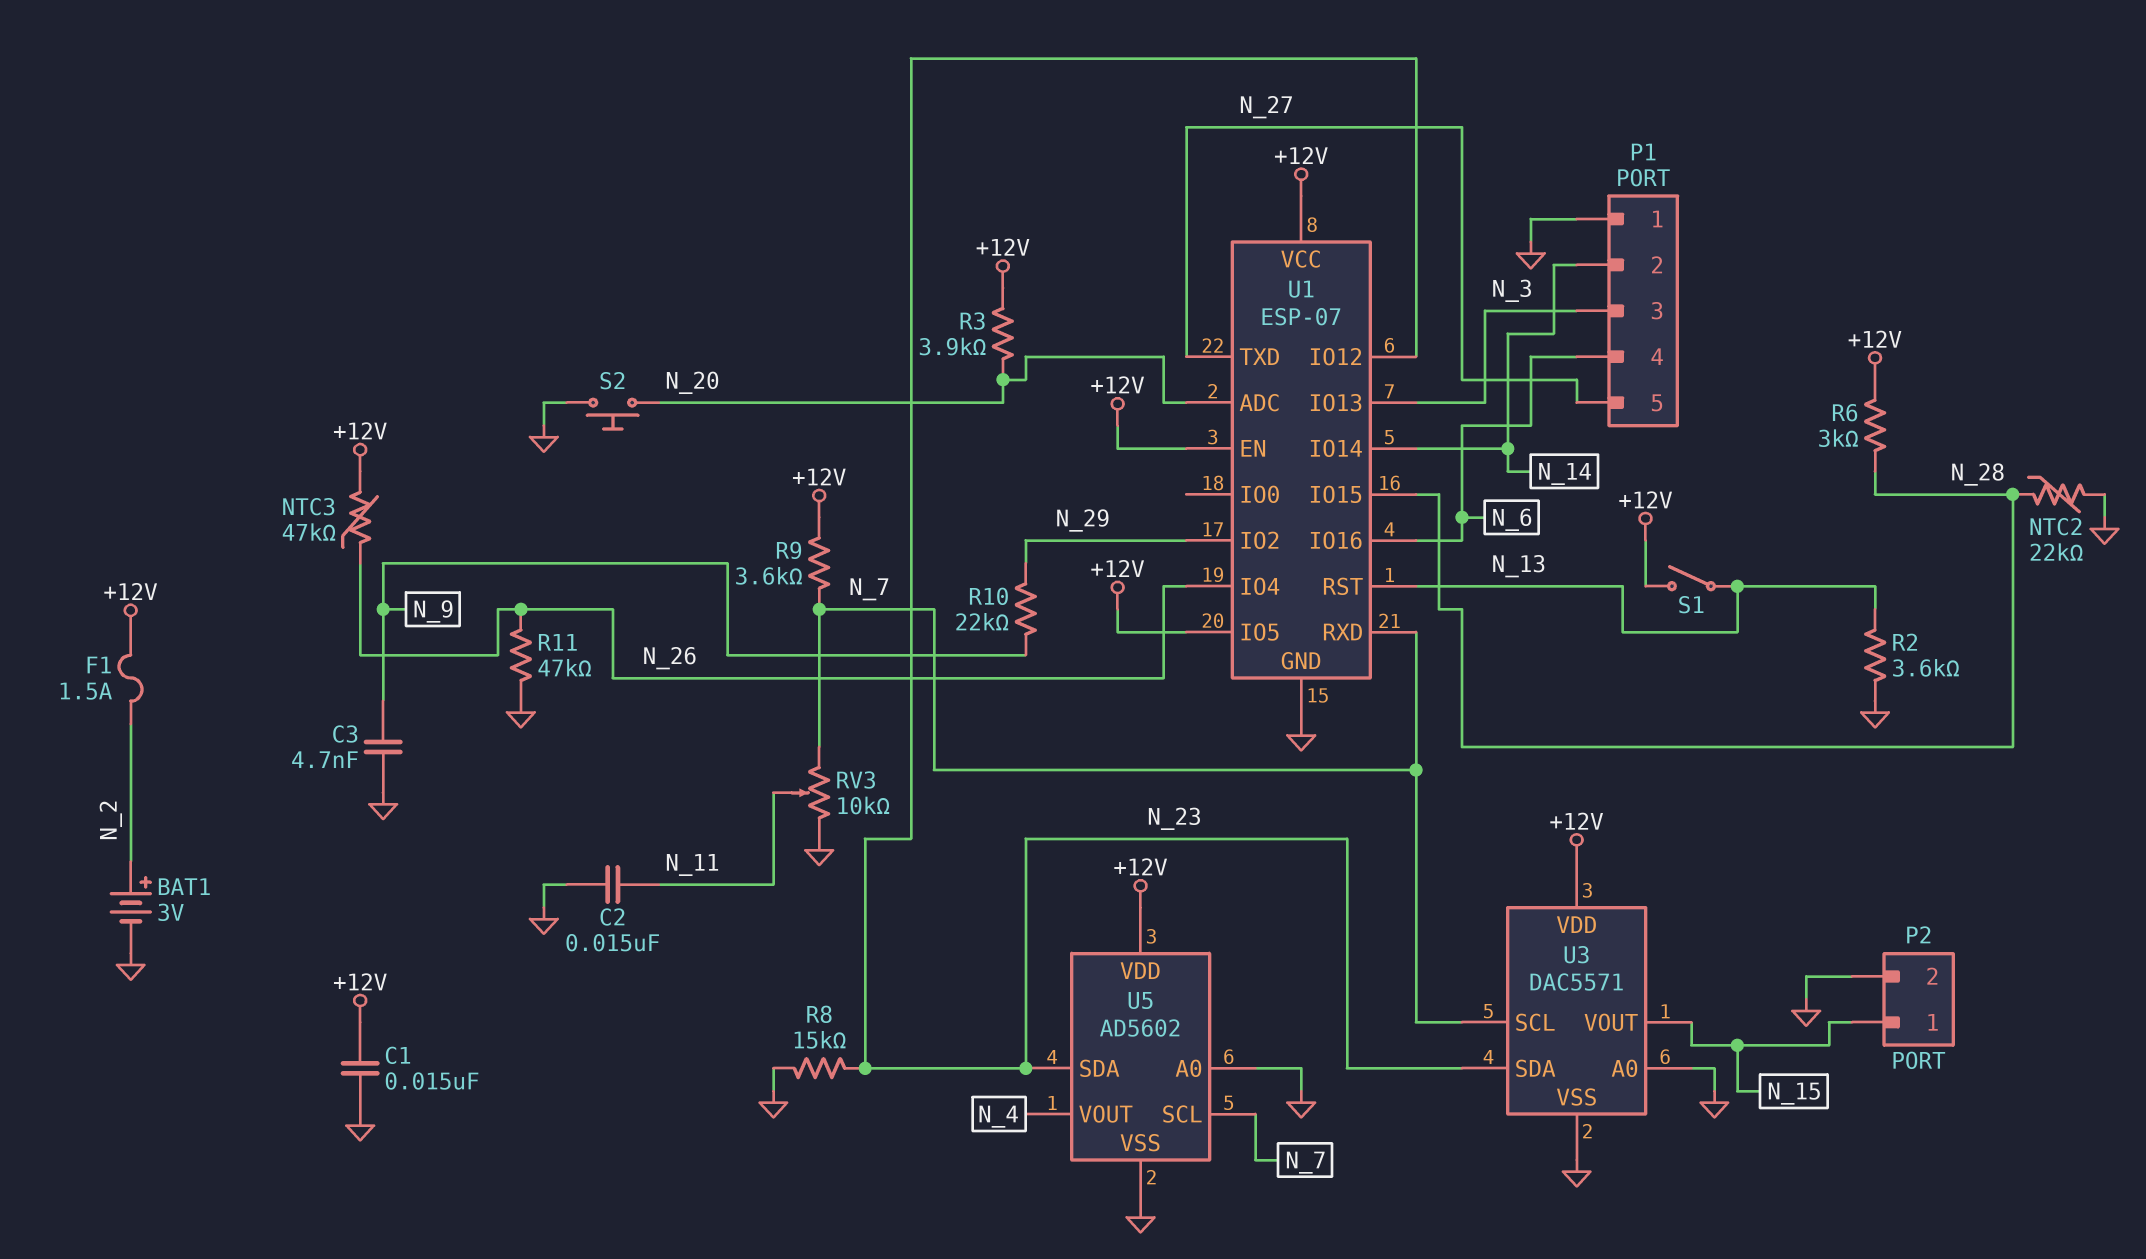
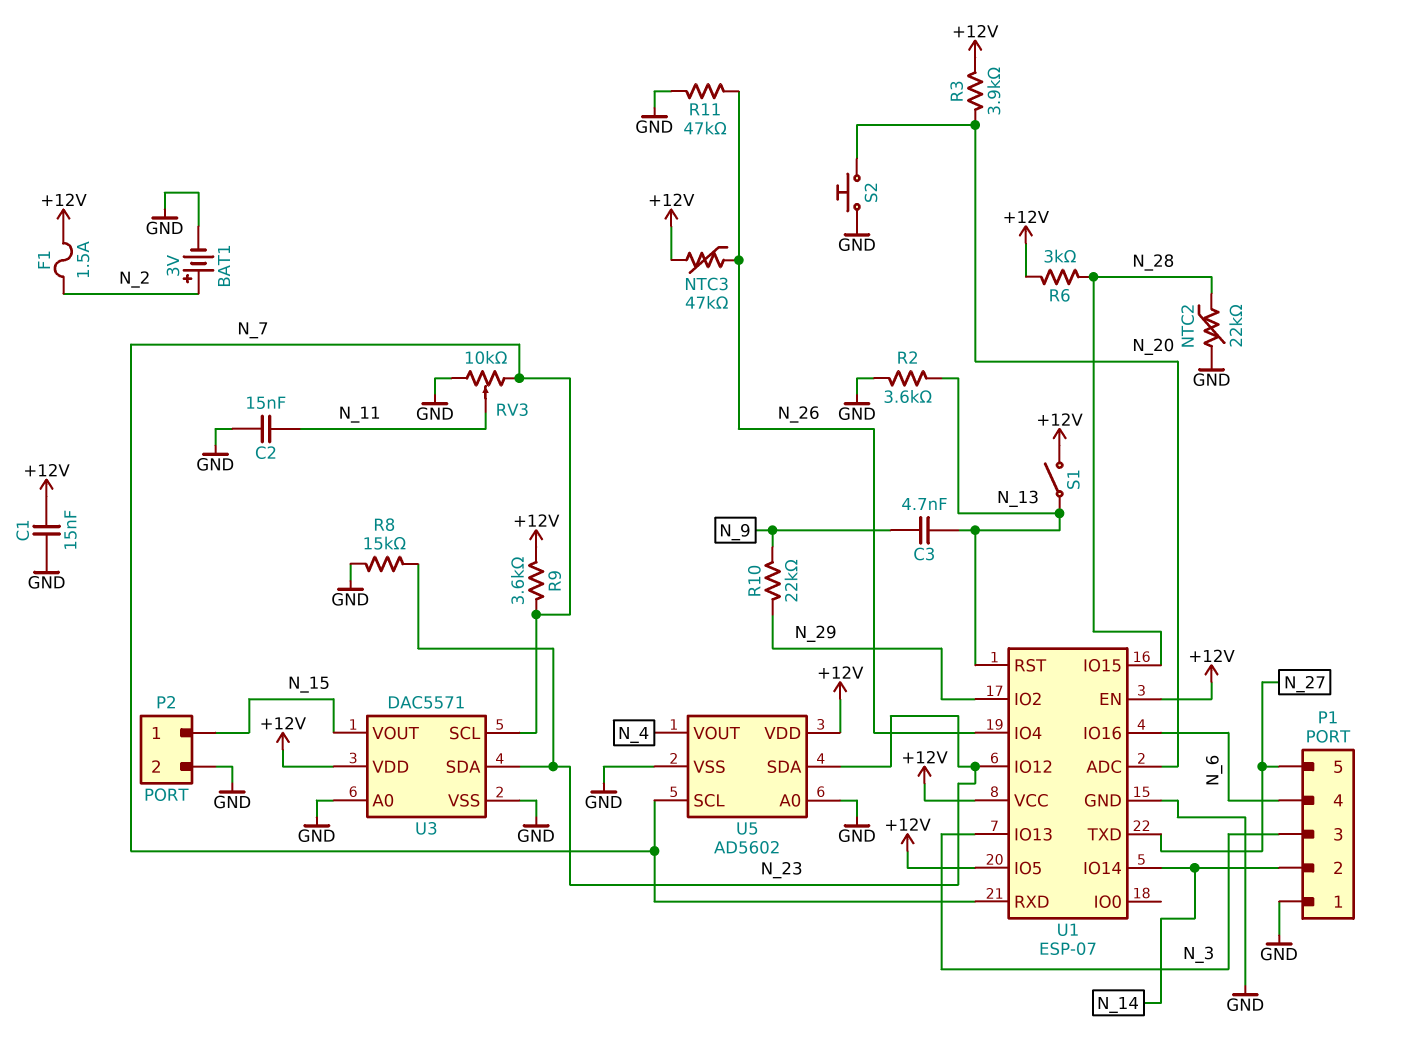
C3: 4.7nF (GND, N_9) -> 4.7nF (N_9, N_13)

